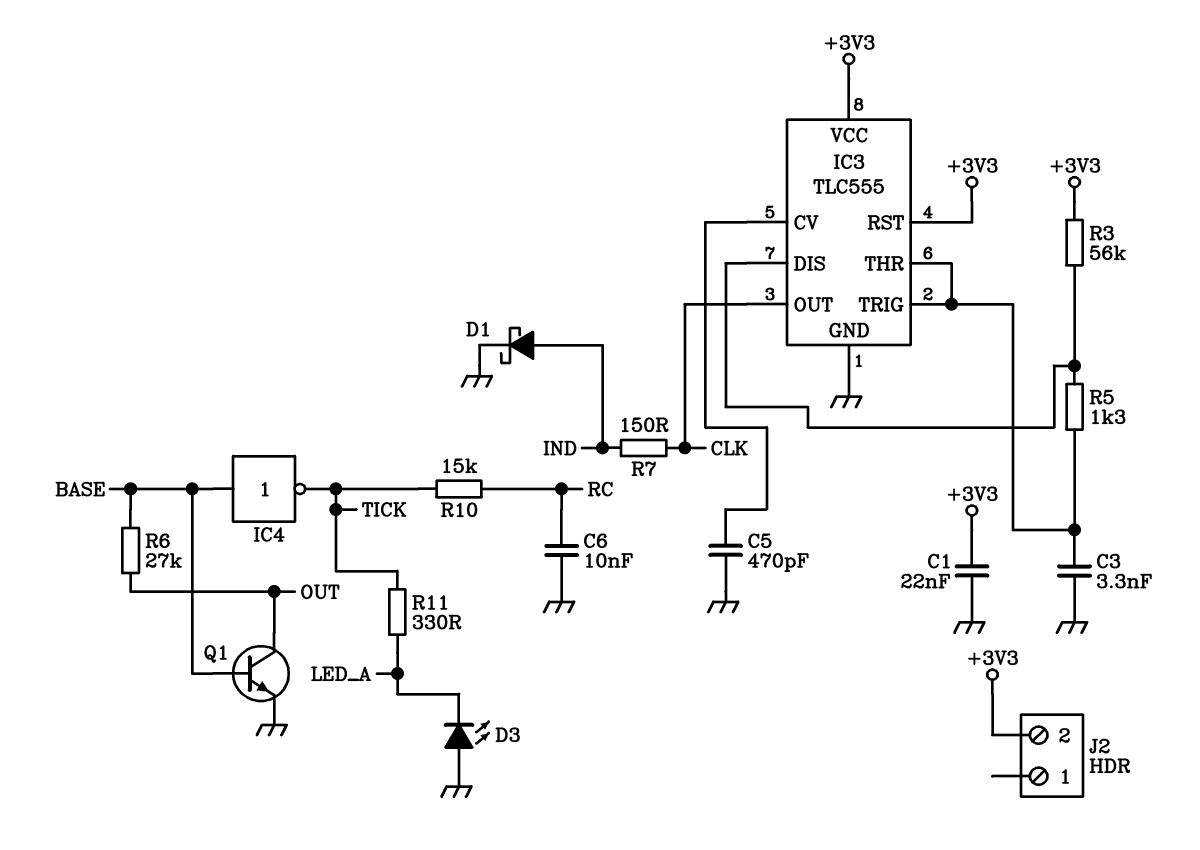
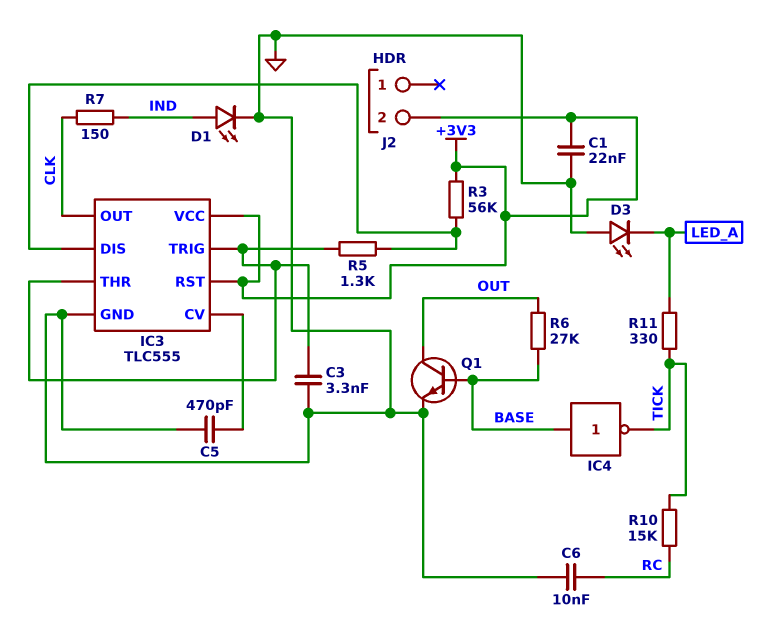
D1: schottky (A IND, K GND) -> LED (A IND, K GND)

